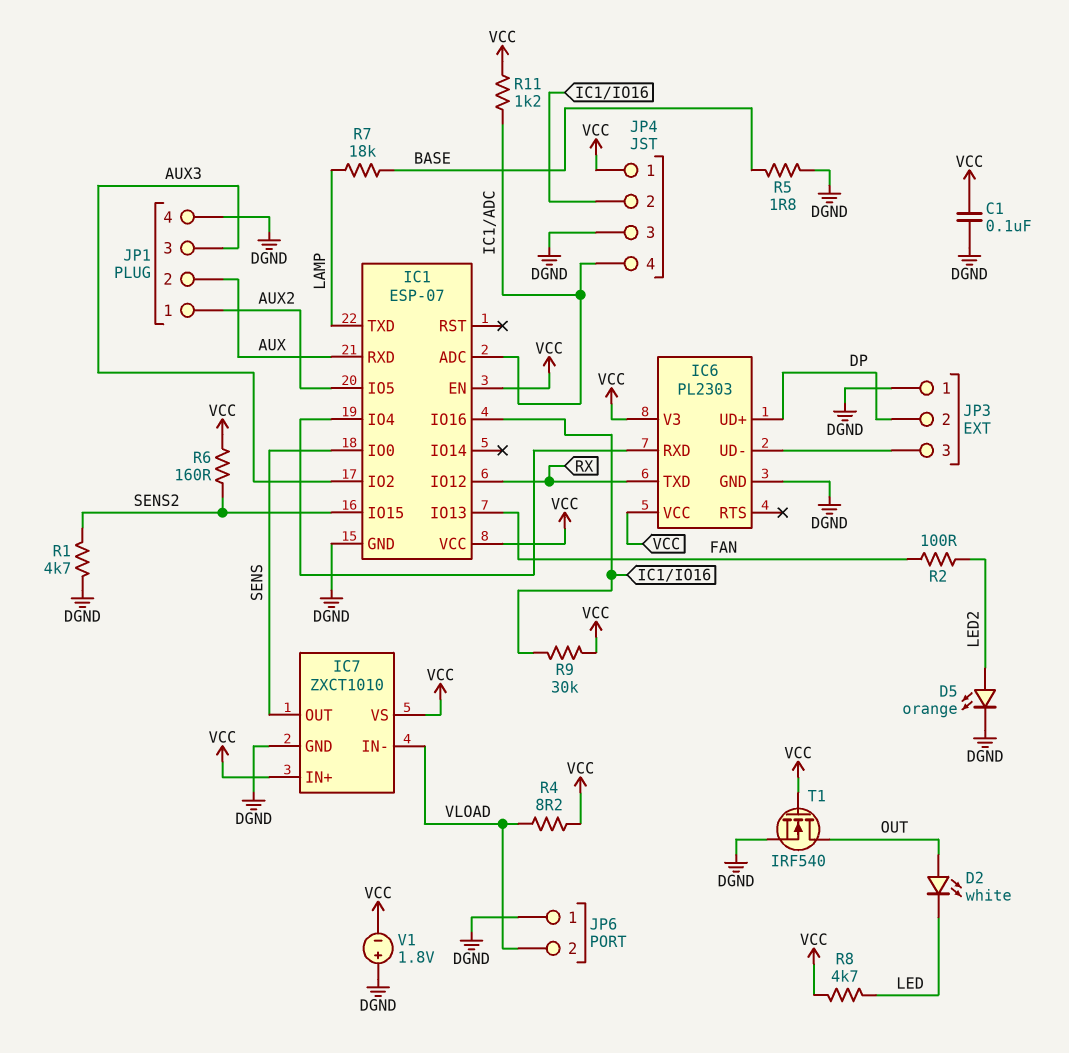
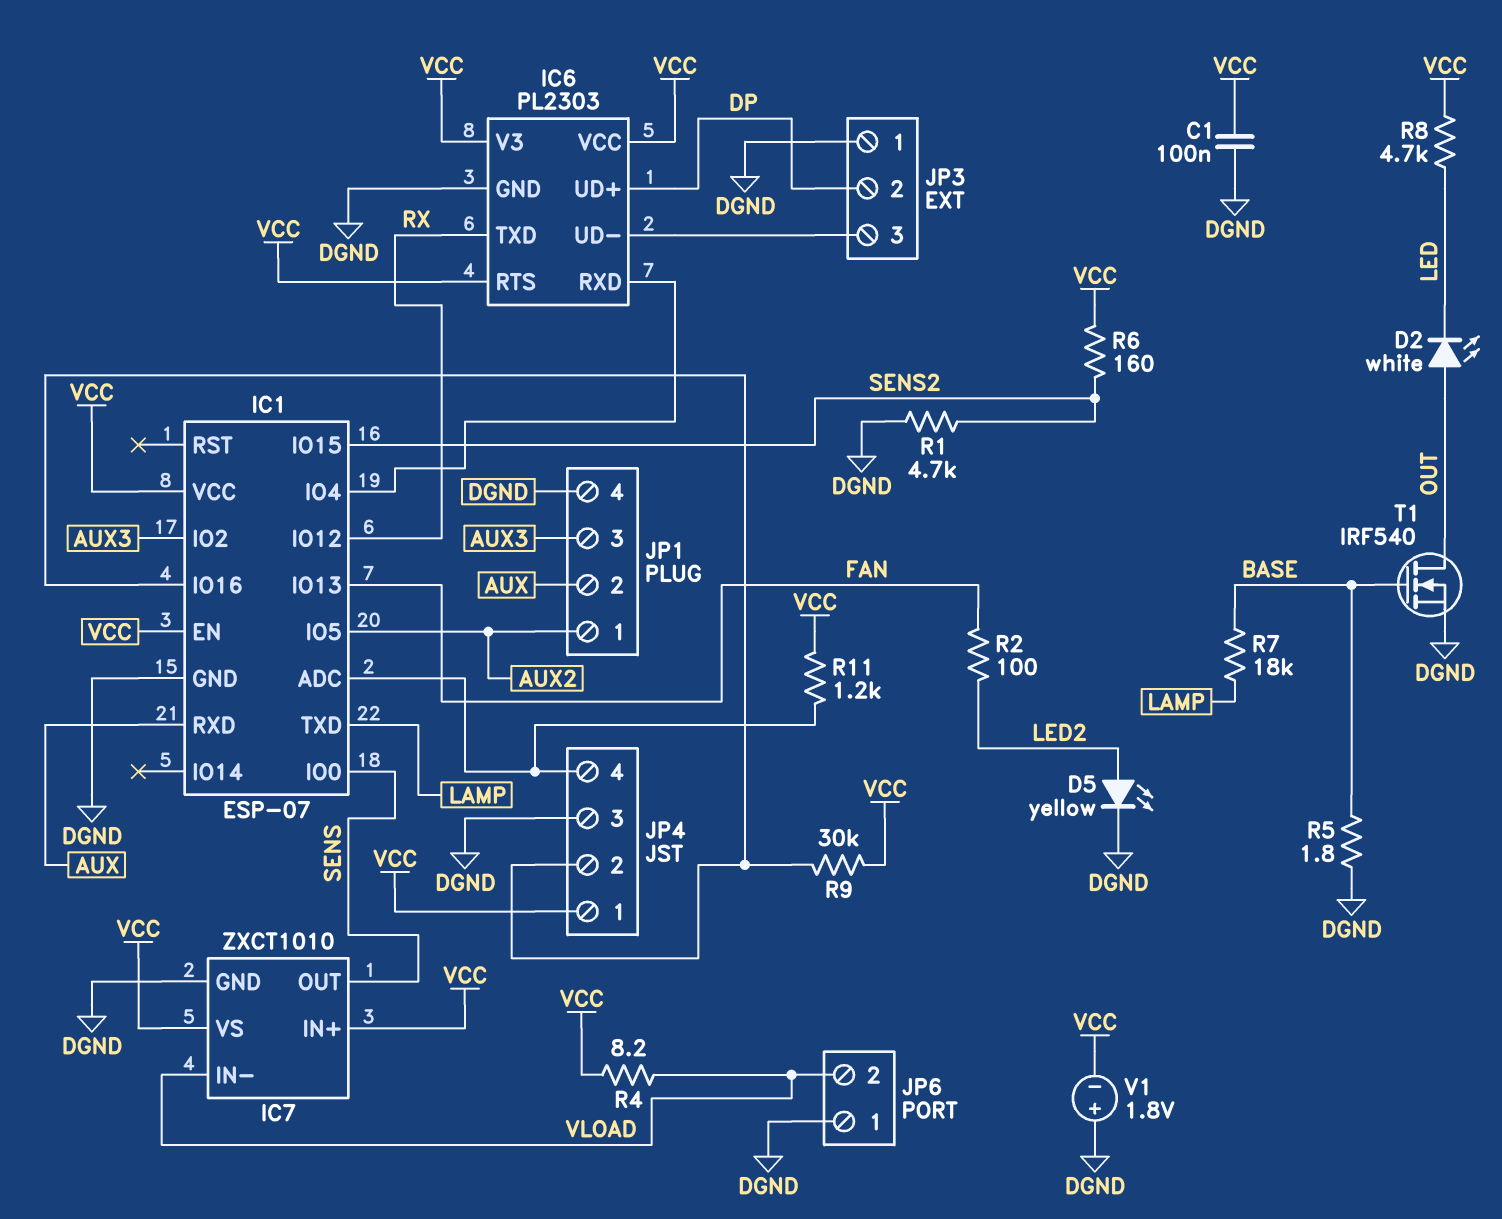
D5: LED orange (A LED2, K DGND) -> LED yellow (A LED2, K DGND)
IC6 pin RTS: none -> VCC
T1: NMOS IRF540 (G VCC, D OUT, S DGND) -> NMOS IRF540 (G BASE, D OUT, S DGND)

